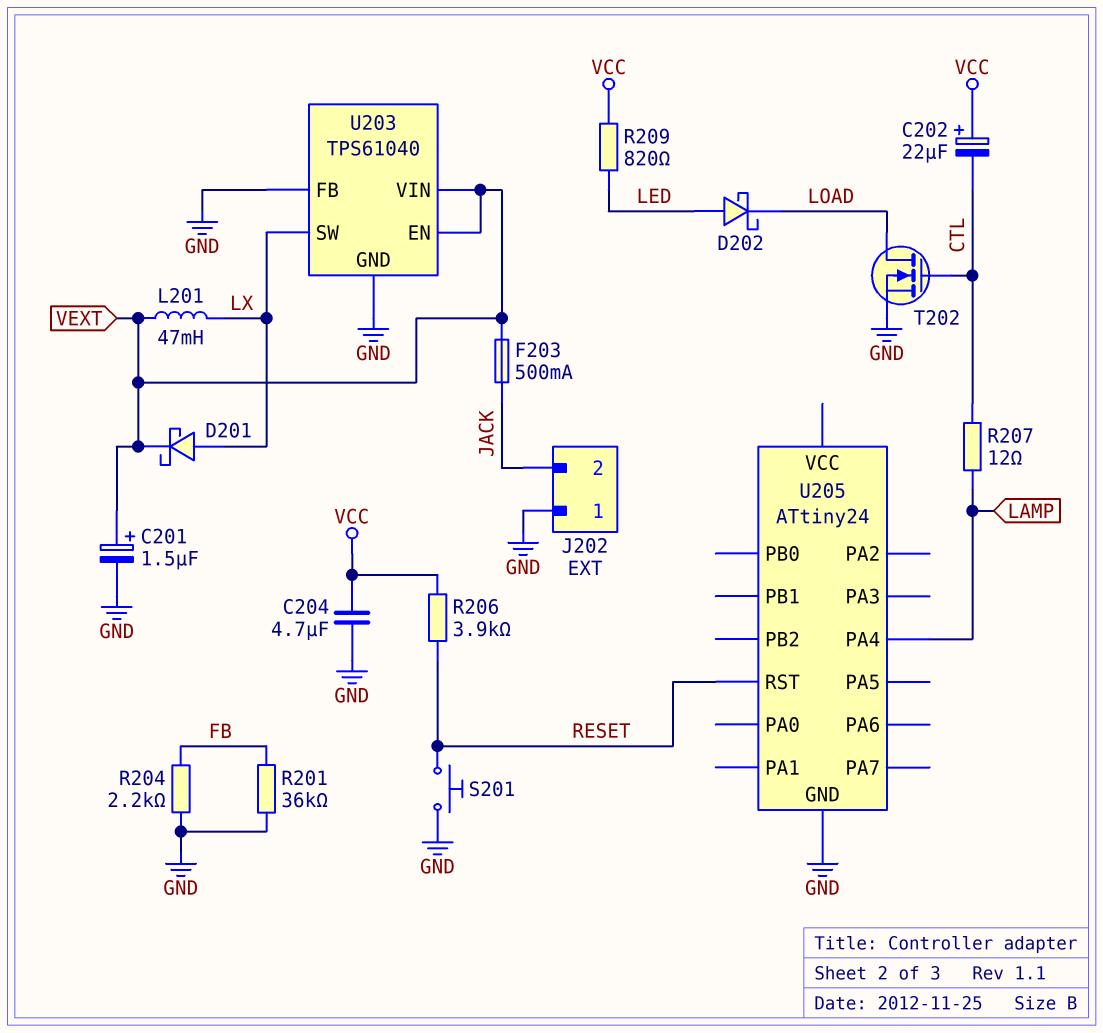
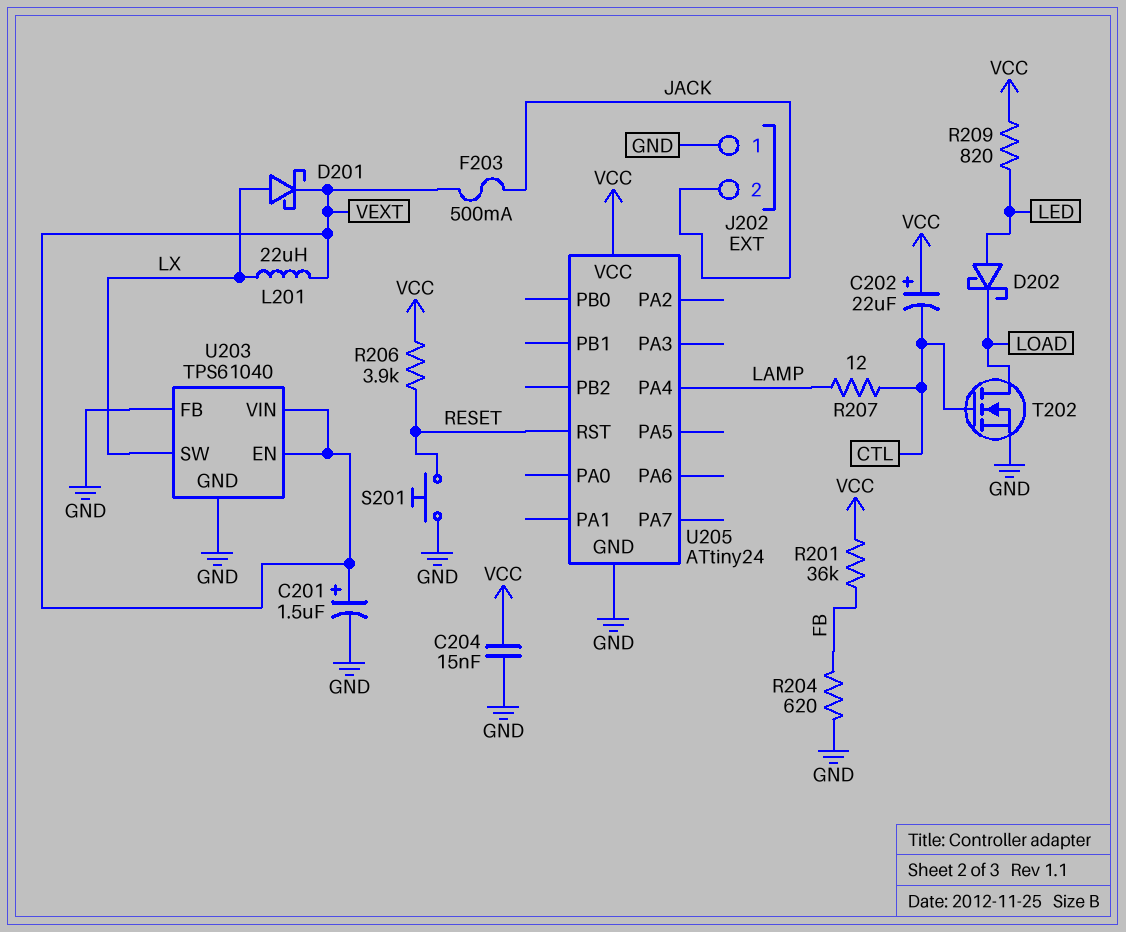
C204: 4.7uF (GND, VCC) -> 15nF (GND, VCC)
L201: 47mH (LX, VEXT) -> 22uH (LX, VEXT)
R201: 36k (FB, GND) -> 36k (FB, VCC)
R204: 2.2k (FB, GND) -> 620 (FB, GND)
U205 pin VCC: none -> VCC

